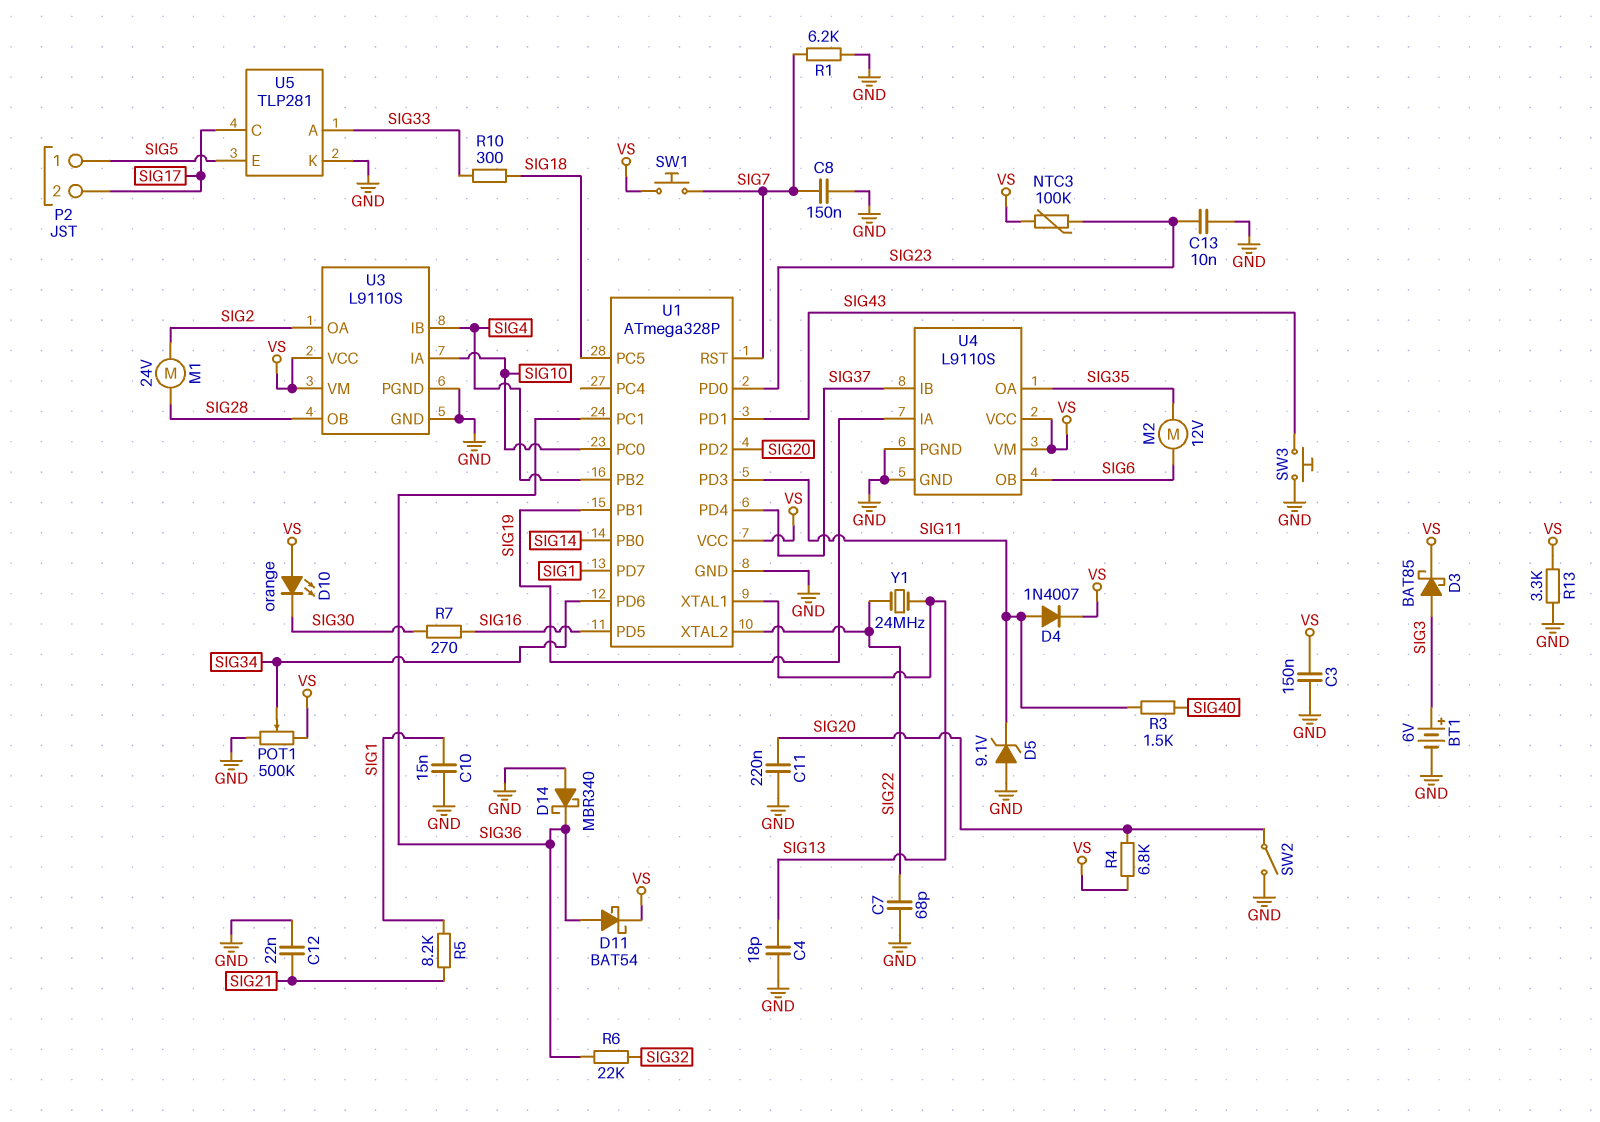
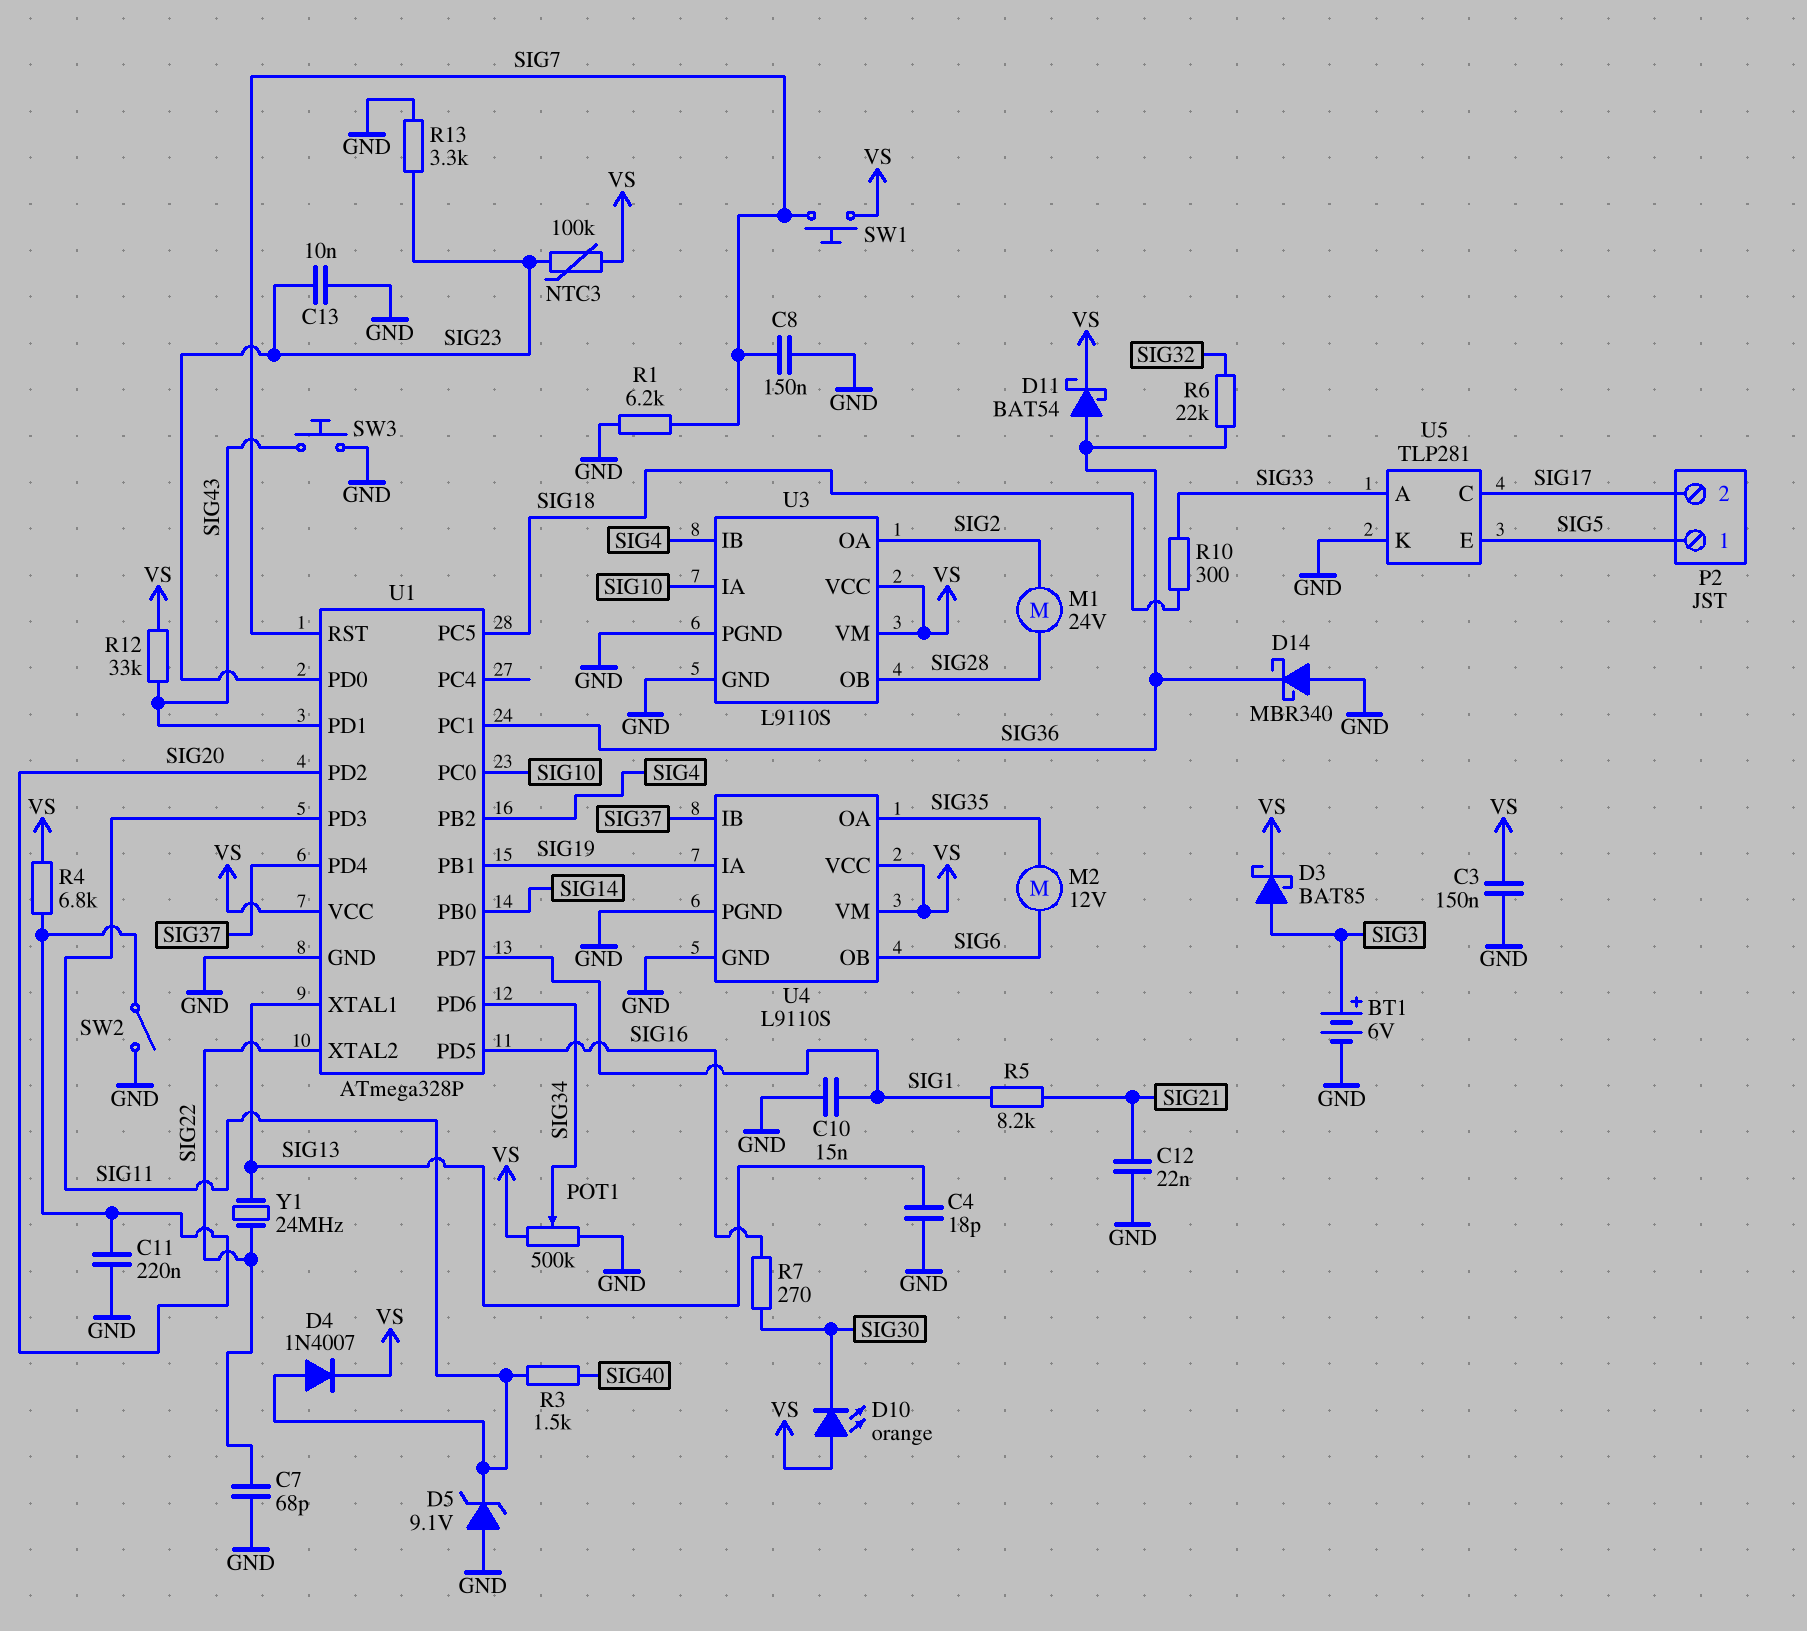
R12: none -> 33k (SIG43, VS)
R13: 3.3k (GND, VS) -> 3.3k (GND, SIG23)

